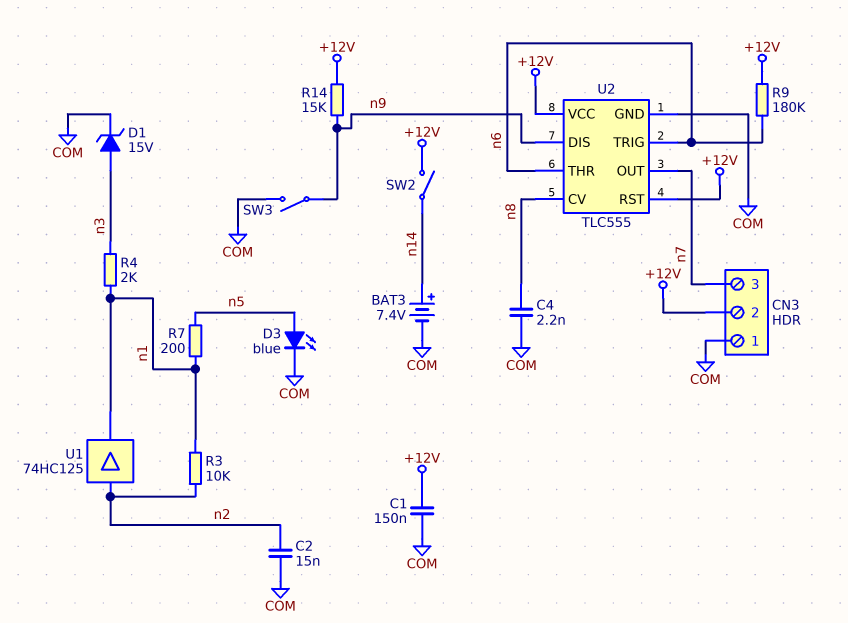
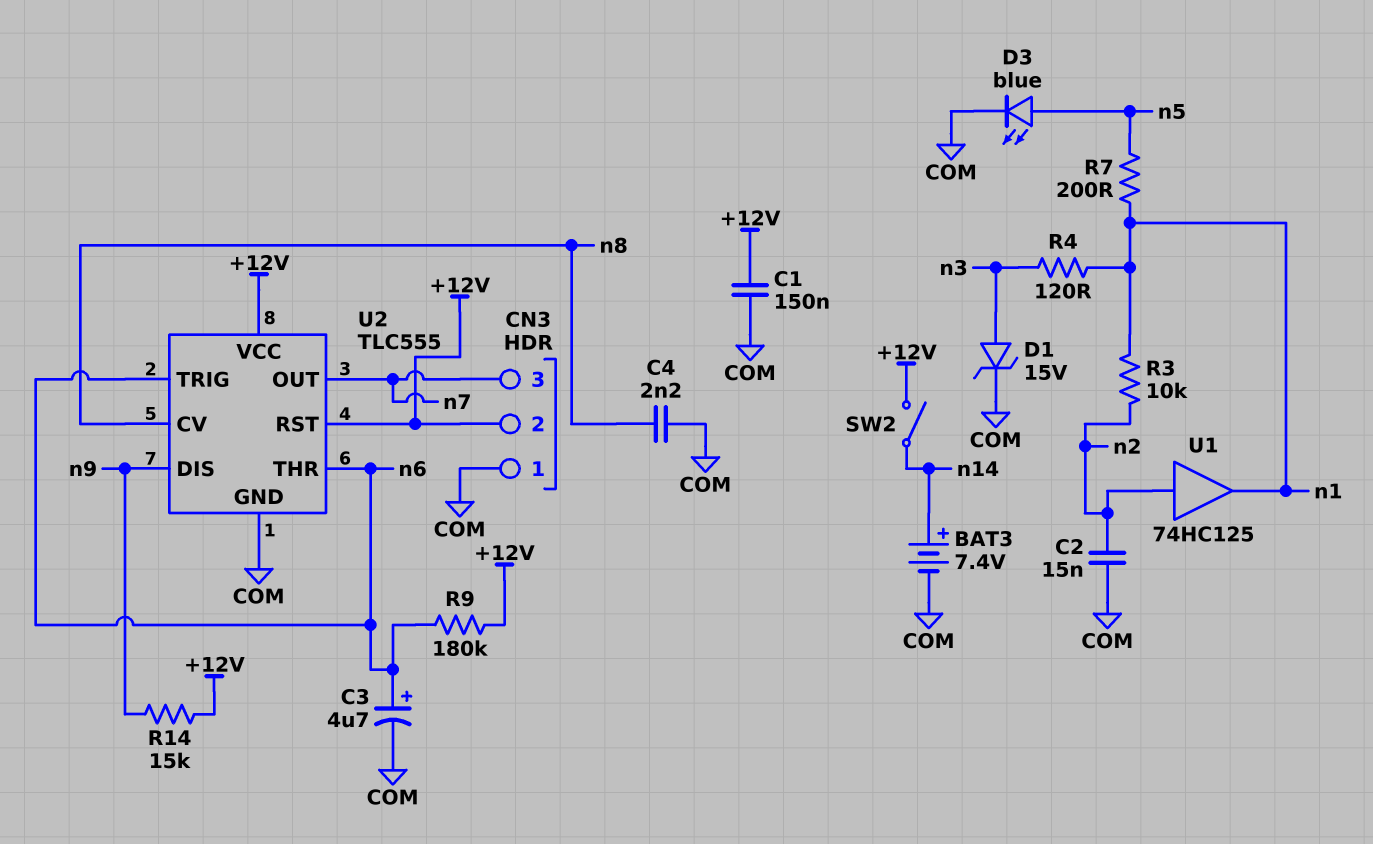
C3: none -> 4.7uF (plus n6, minus COM)
R4: 2k (n1, n3) -> 120 (n1, n3)
SW3: switch (COM, n9) -> none

